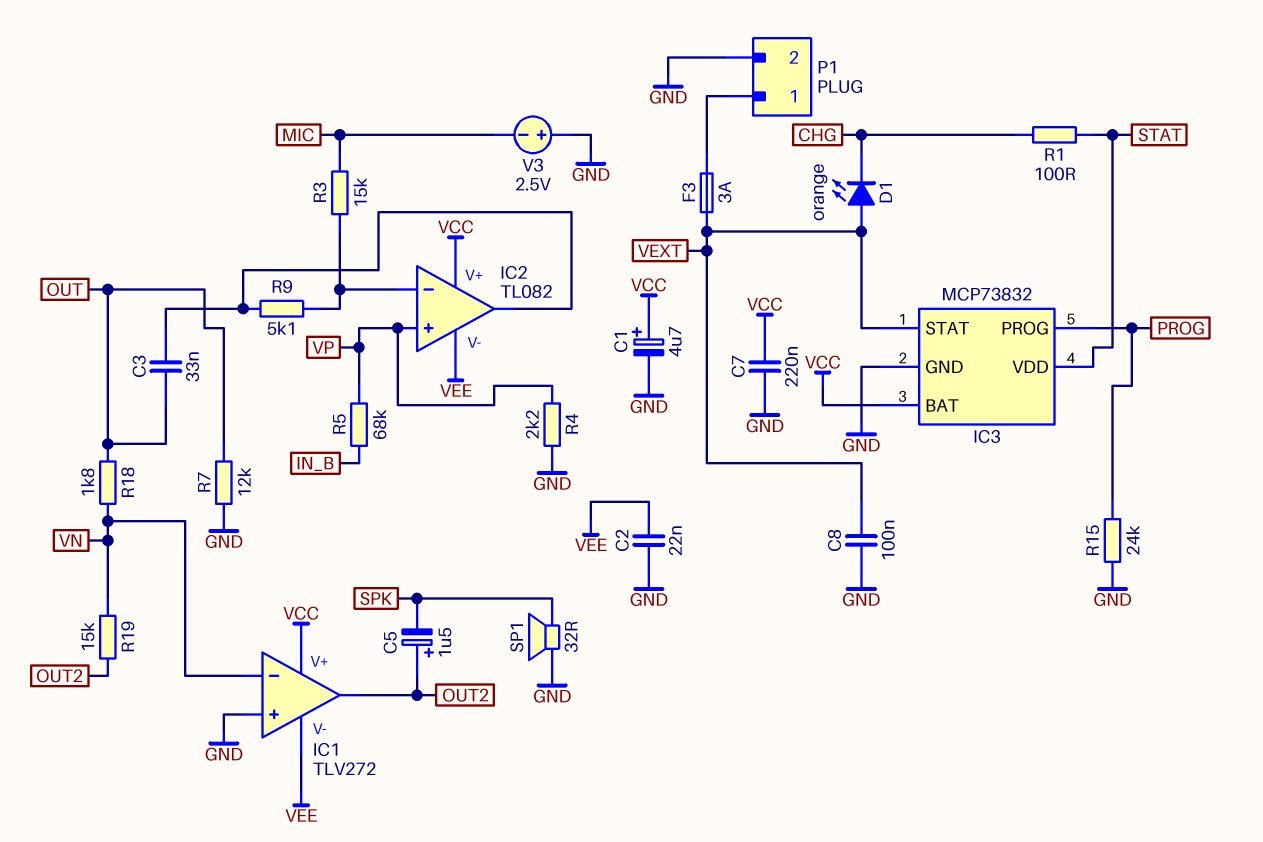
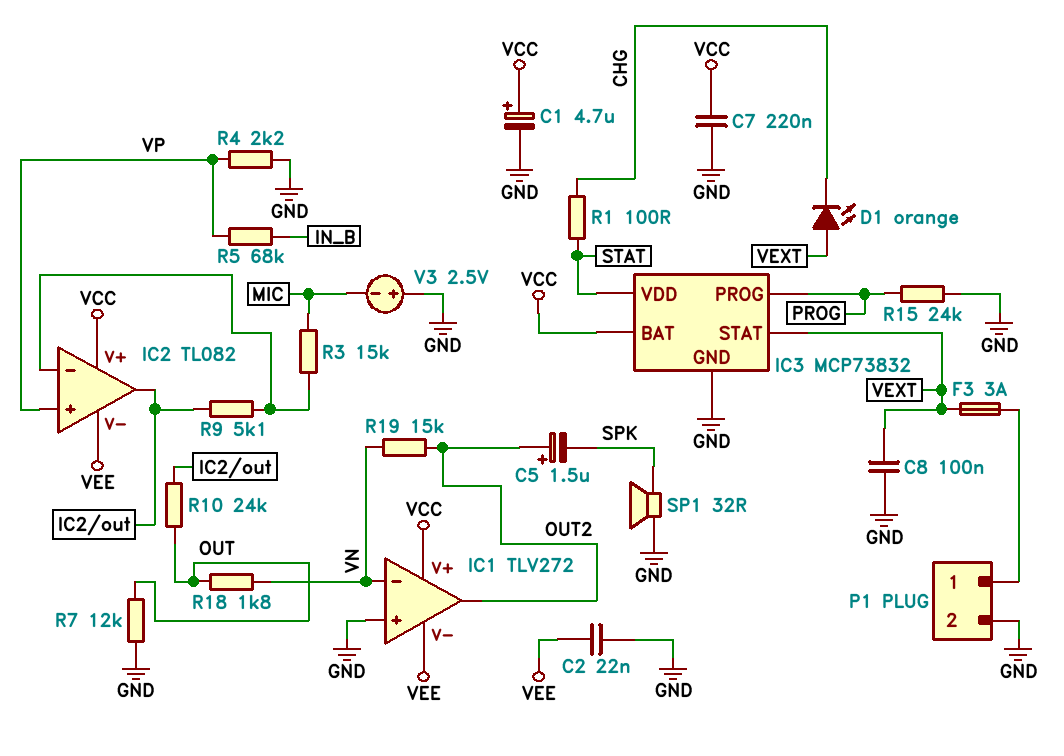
C3: 33nF (IC2/out, OUT) -> none
R10: none -> 24k (IC2/out, OUT)

